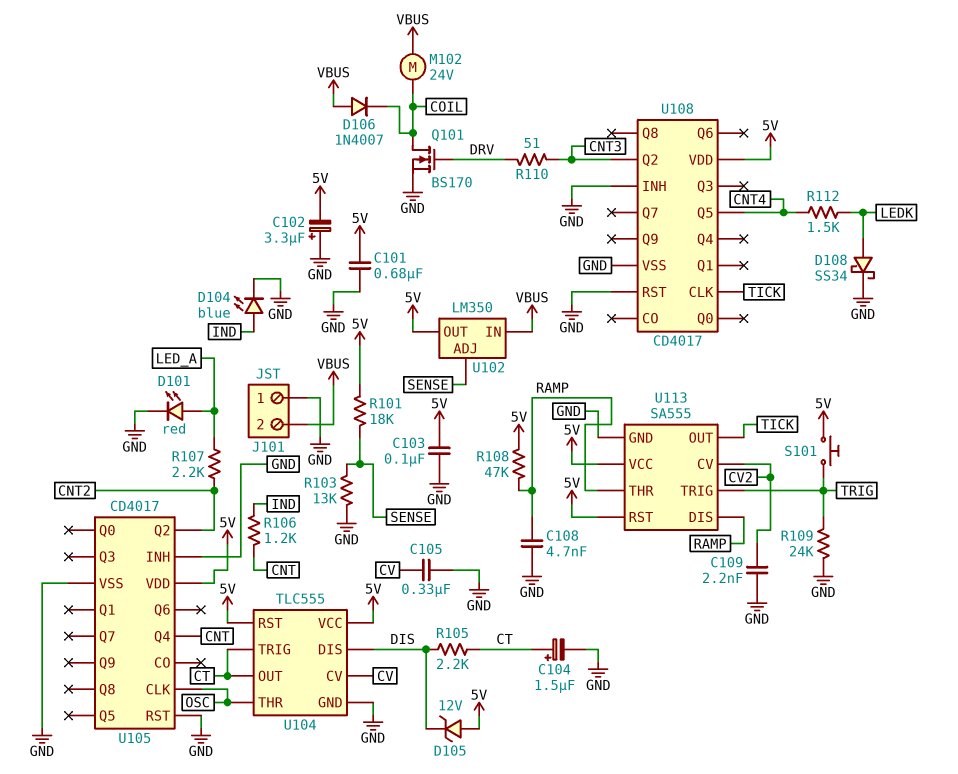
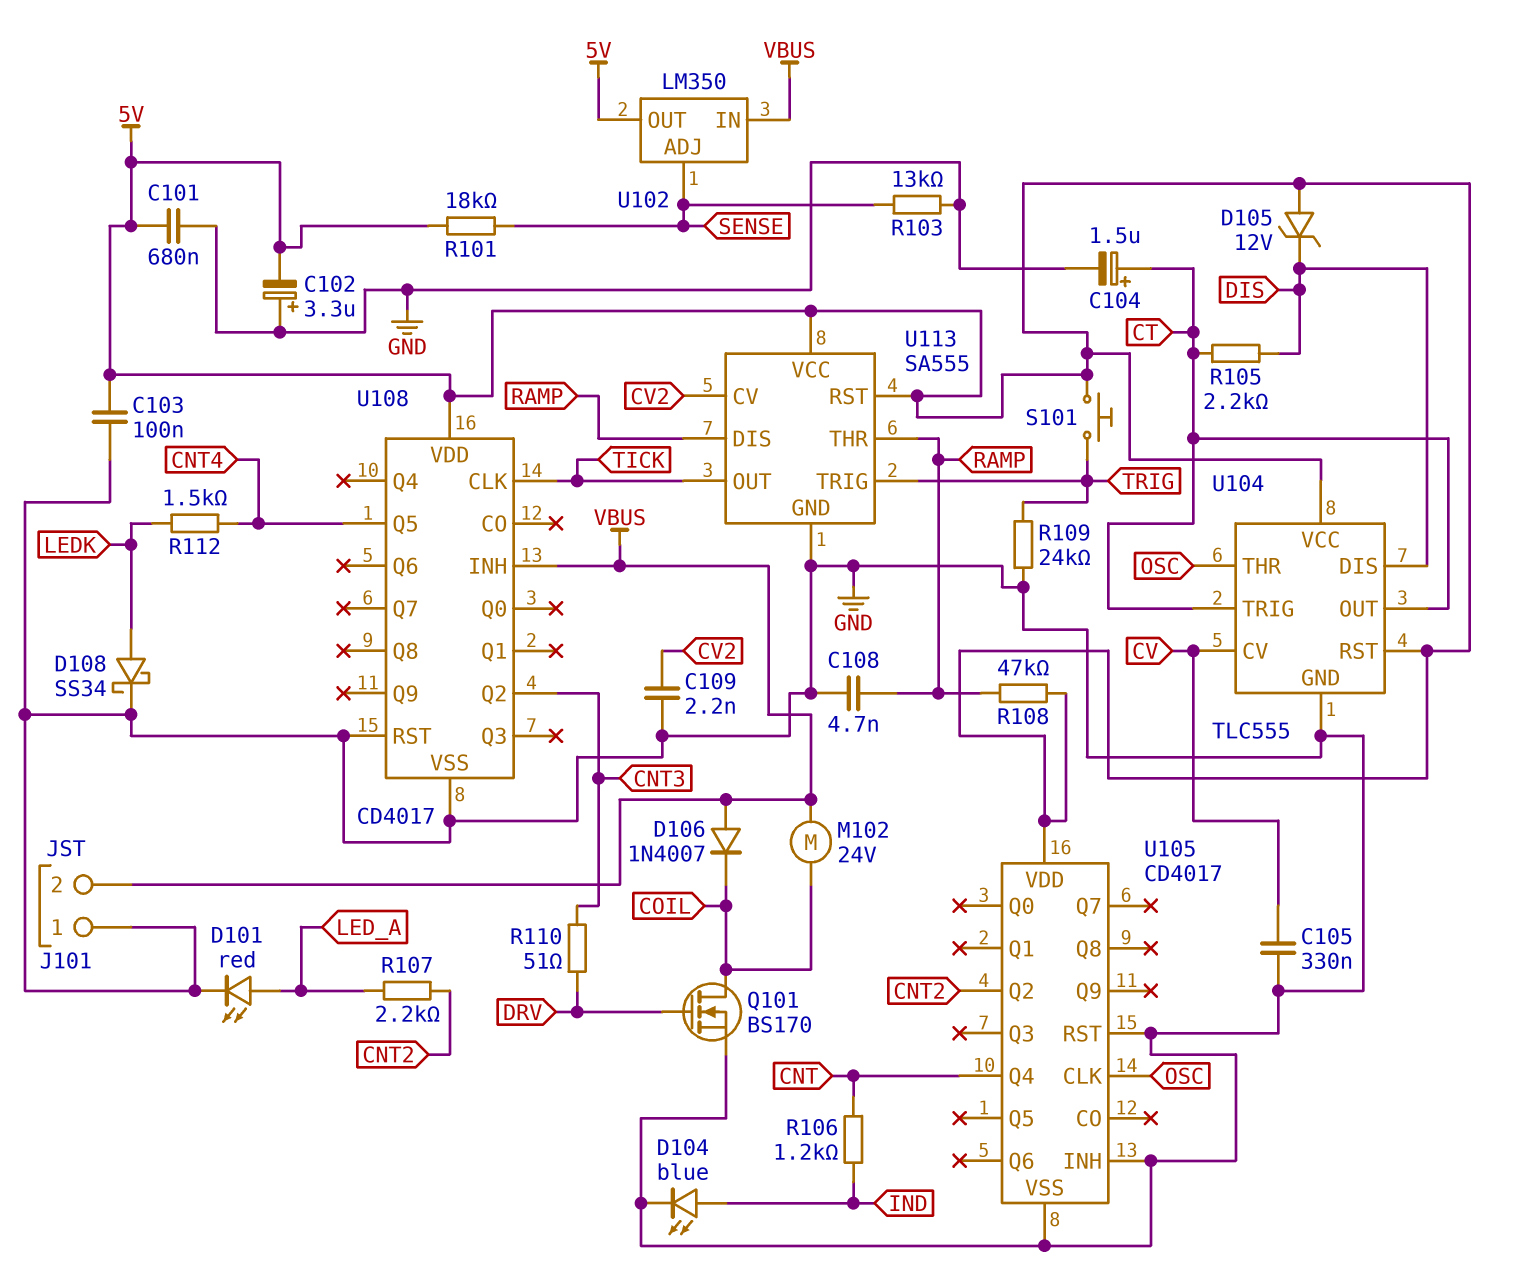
U108 pin INH: GND -> VBUS

